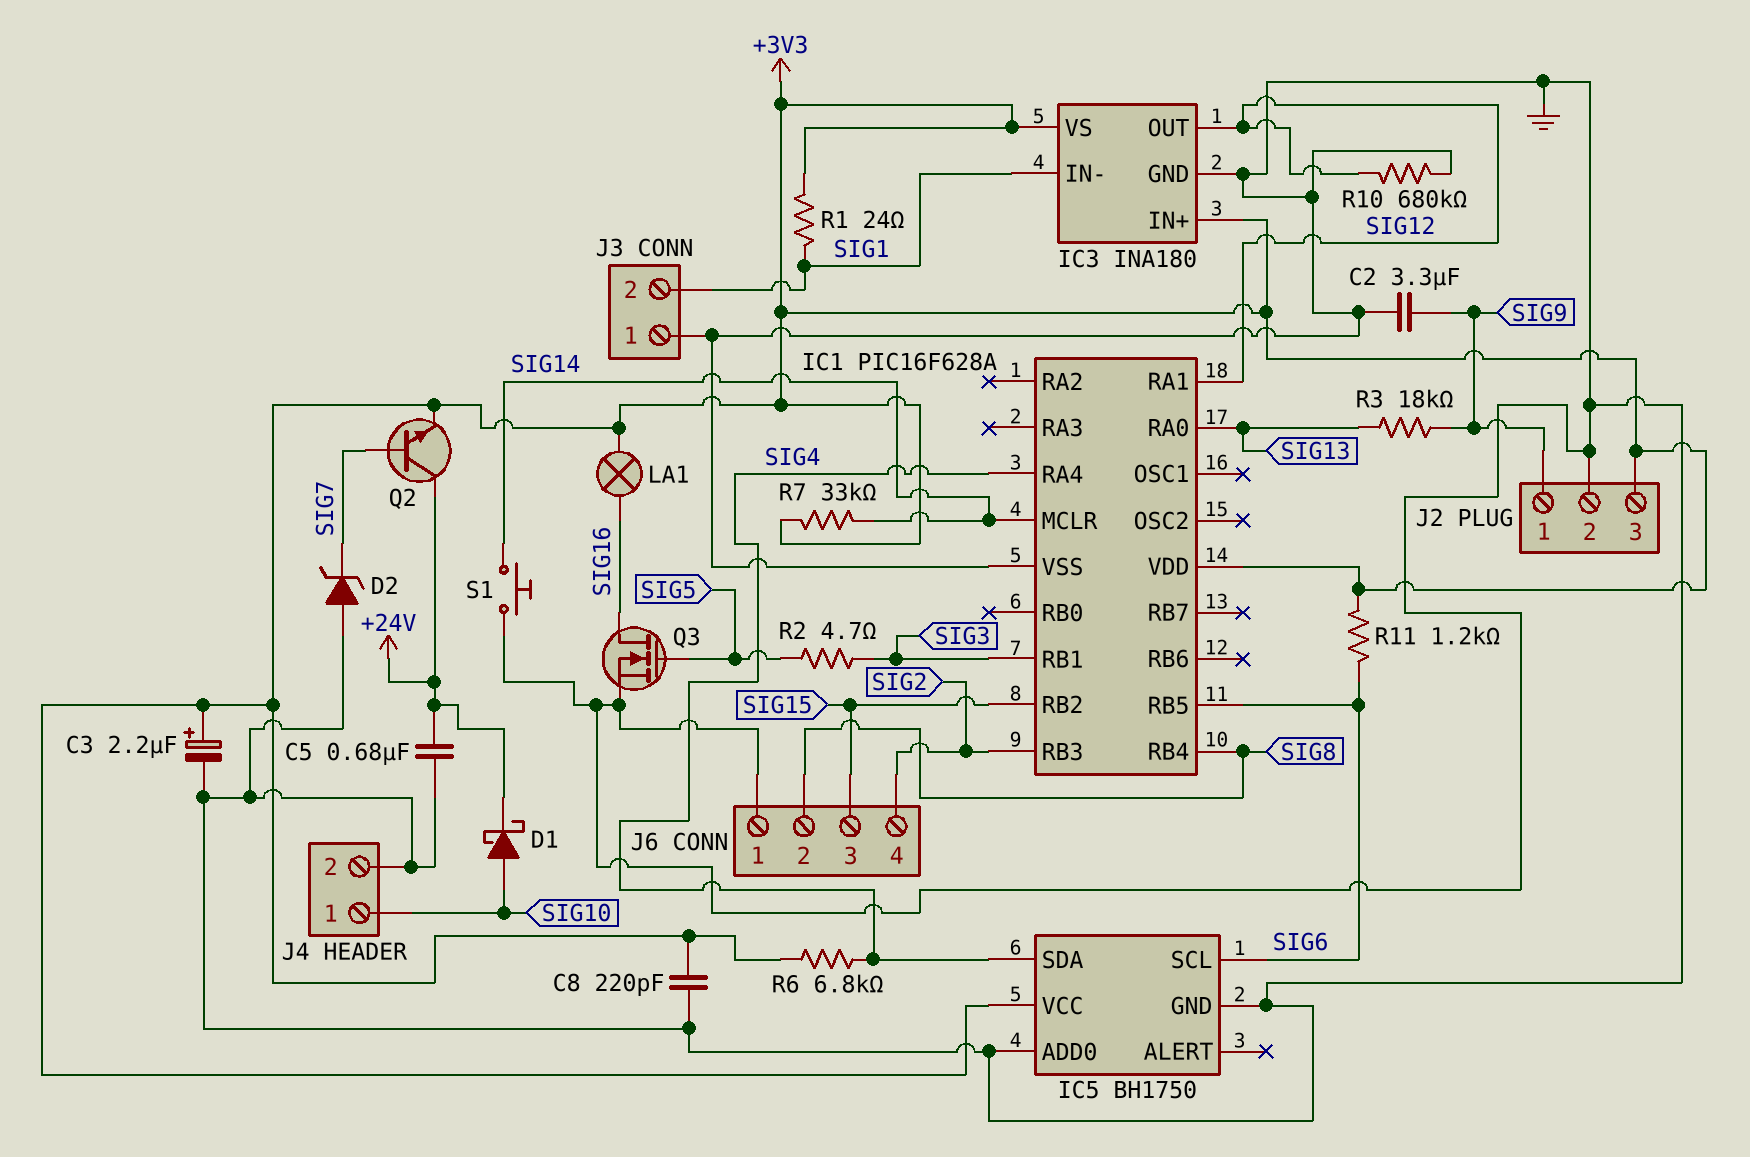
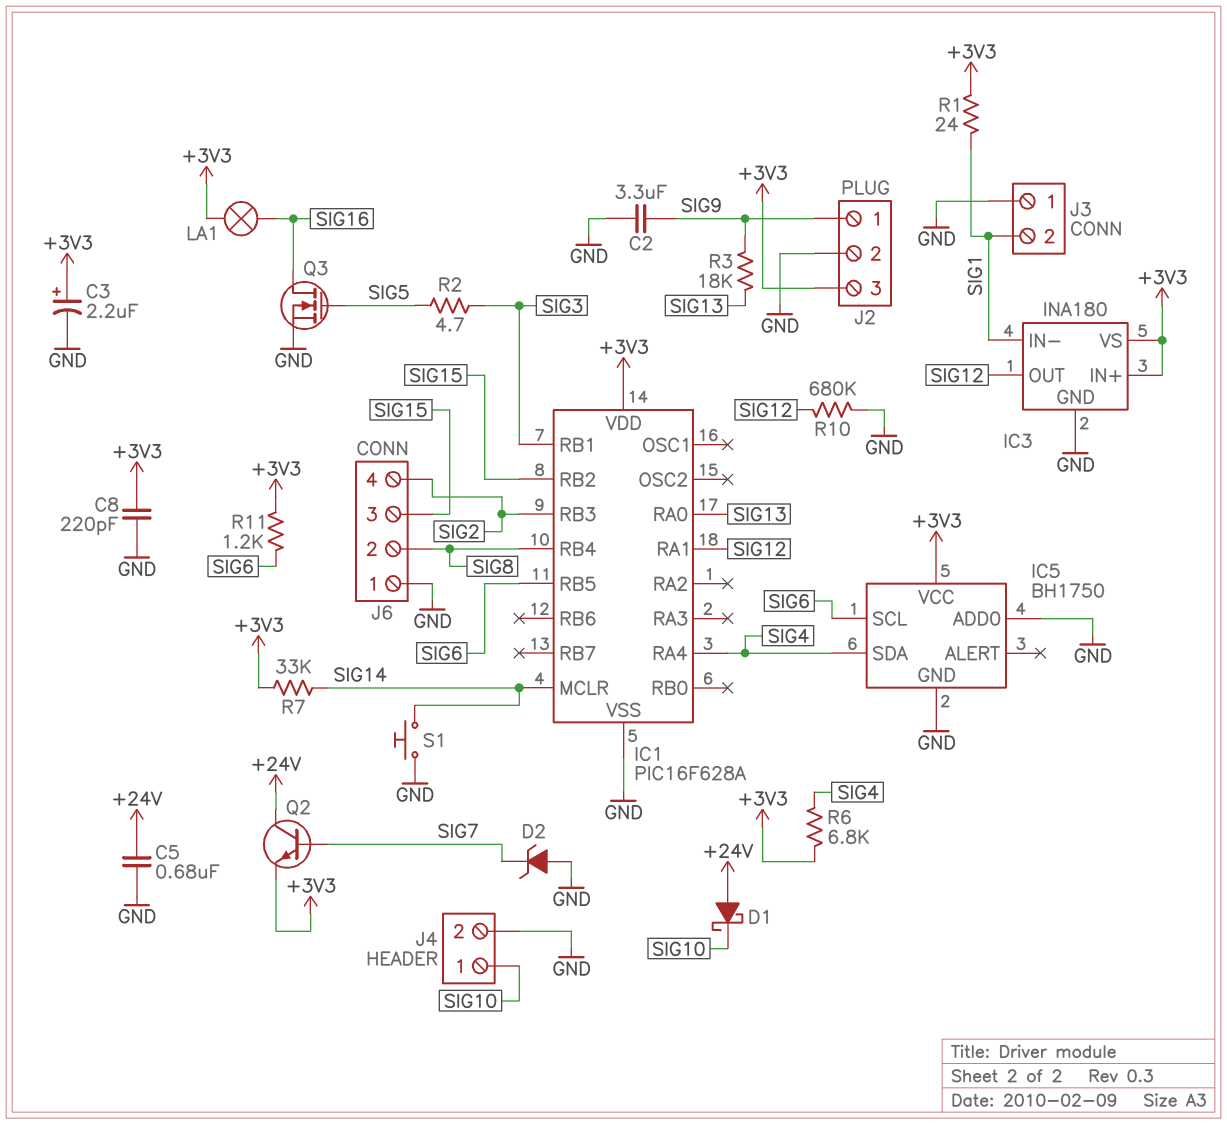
D1: schottky (A SIG10, K +24V) -> schottky (A +24V, K SIG10)

